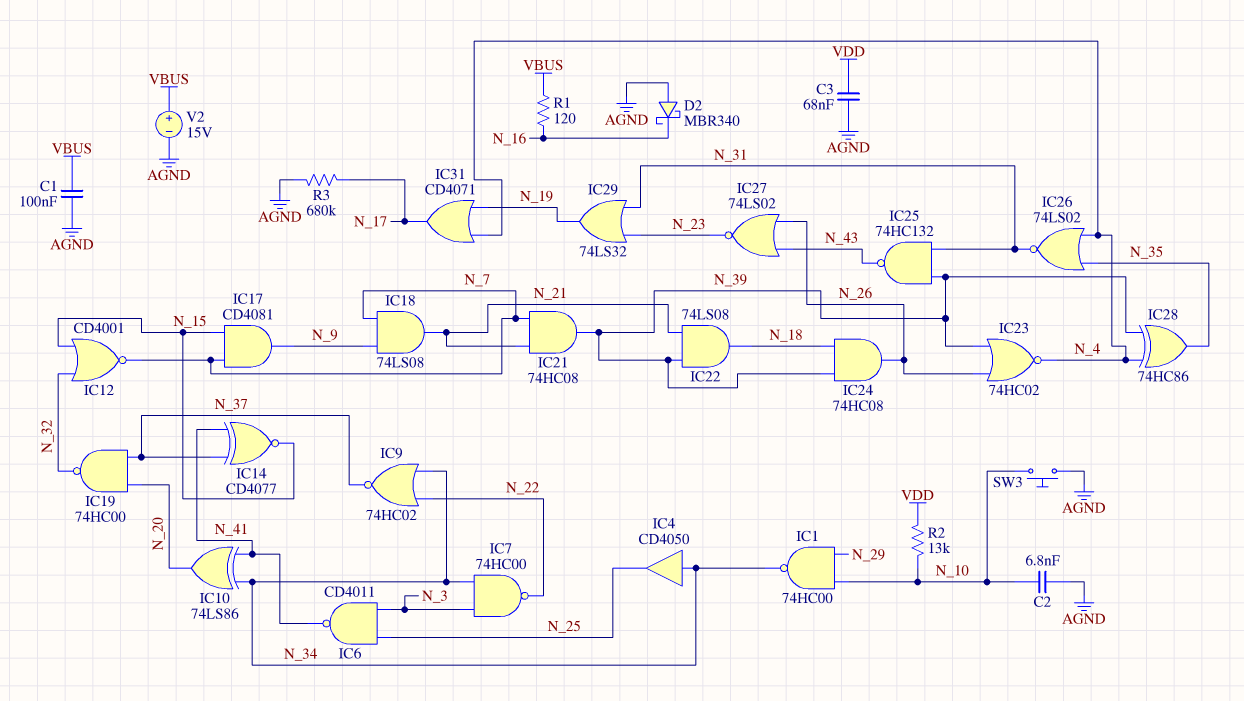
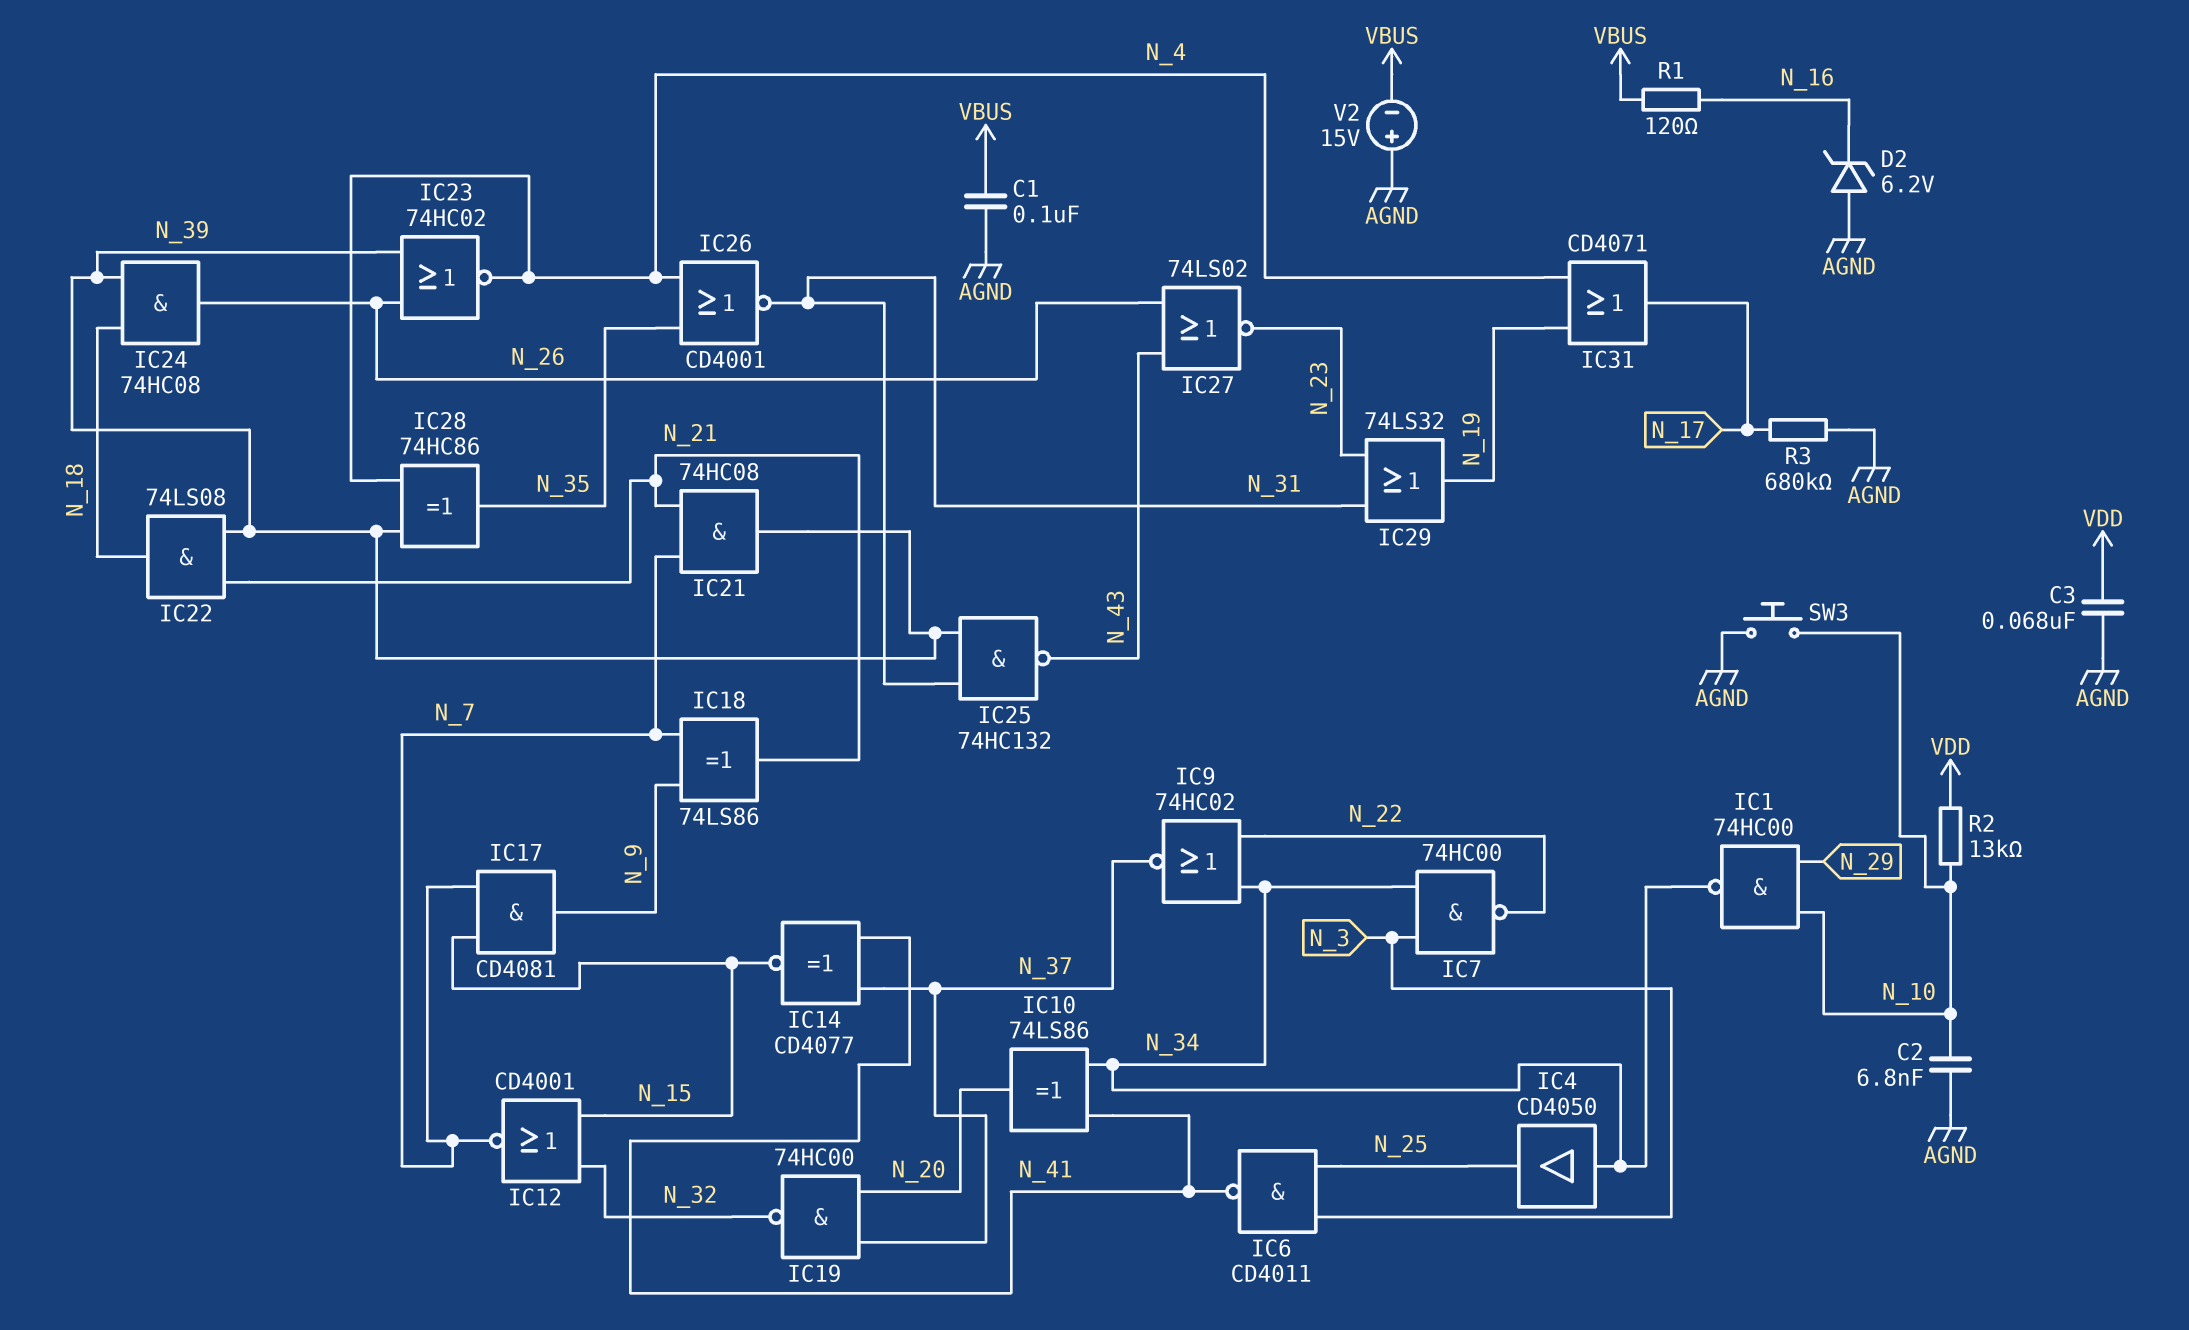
D2: schottky MBR340 (A AGND, K N_16) -> zener 6.2V (A AGND, K N_16)
IC18: AND 74LS08 (in N_7, in N_9, out N_21) -> XOR 74LS86 (in N_7, in N_9, out N_21)
IC26: NOR 74LS02 (in N_4, in N_35, out N_31) -> NOR CD4001 (in N_4, in N_35, out N_31)
V2: 15V (plus VBUS, minus AGND) -> 15V (plus AGND, minus VBUS)

